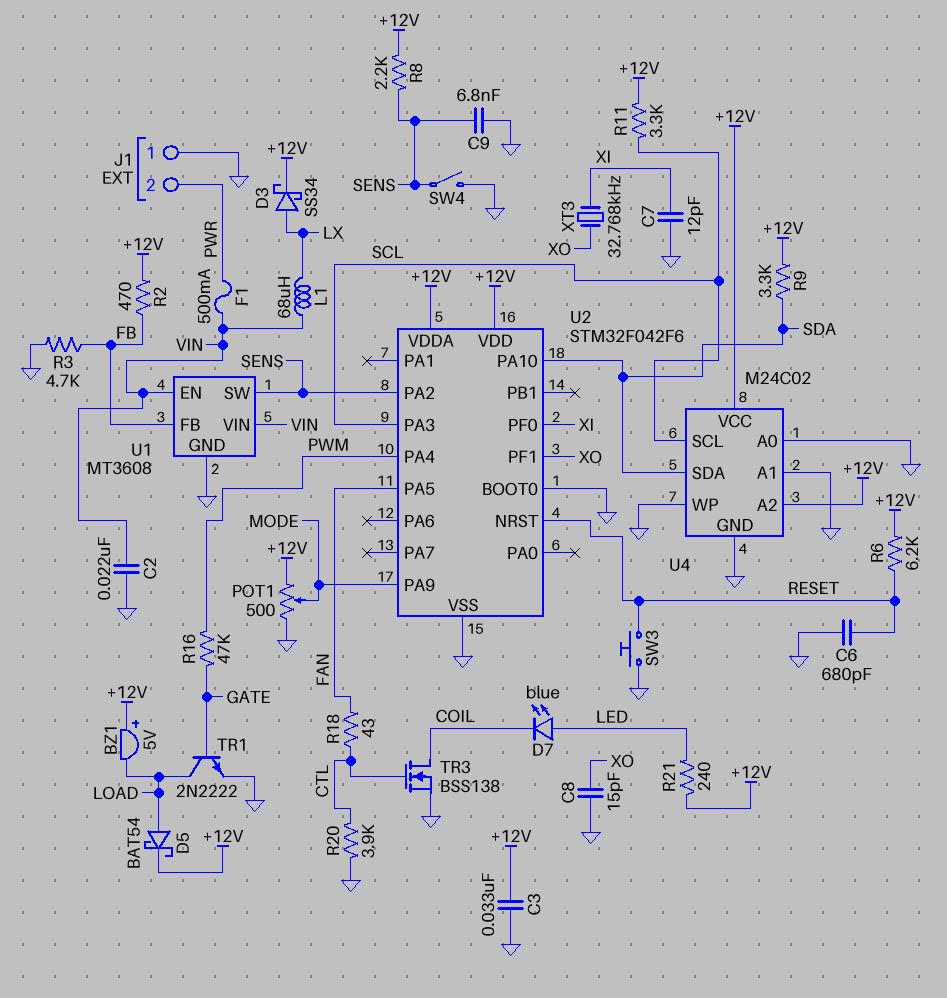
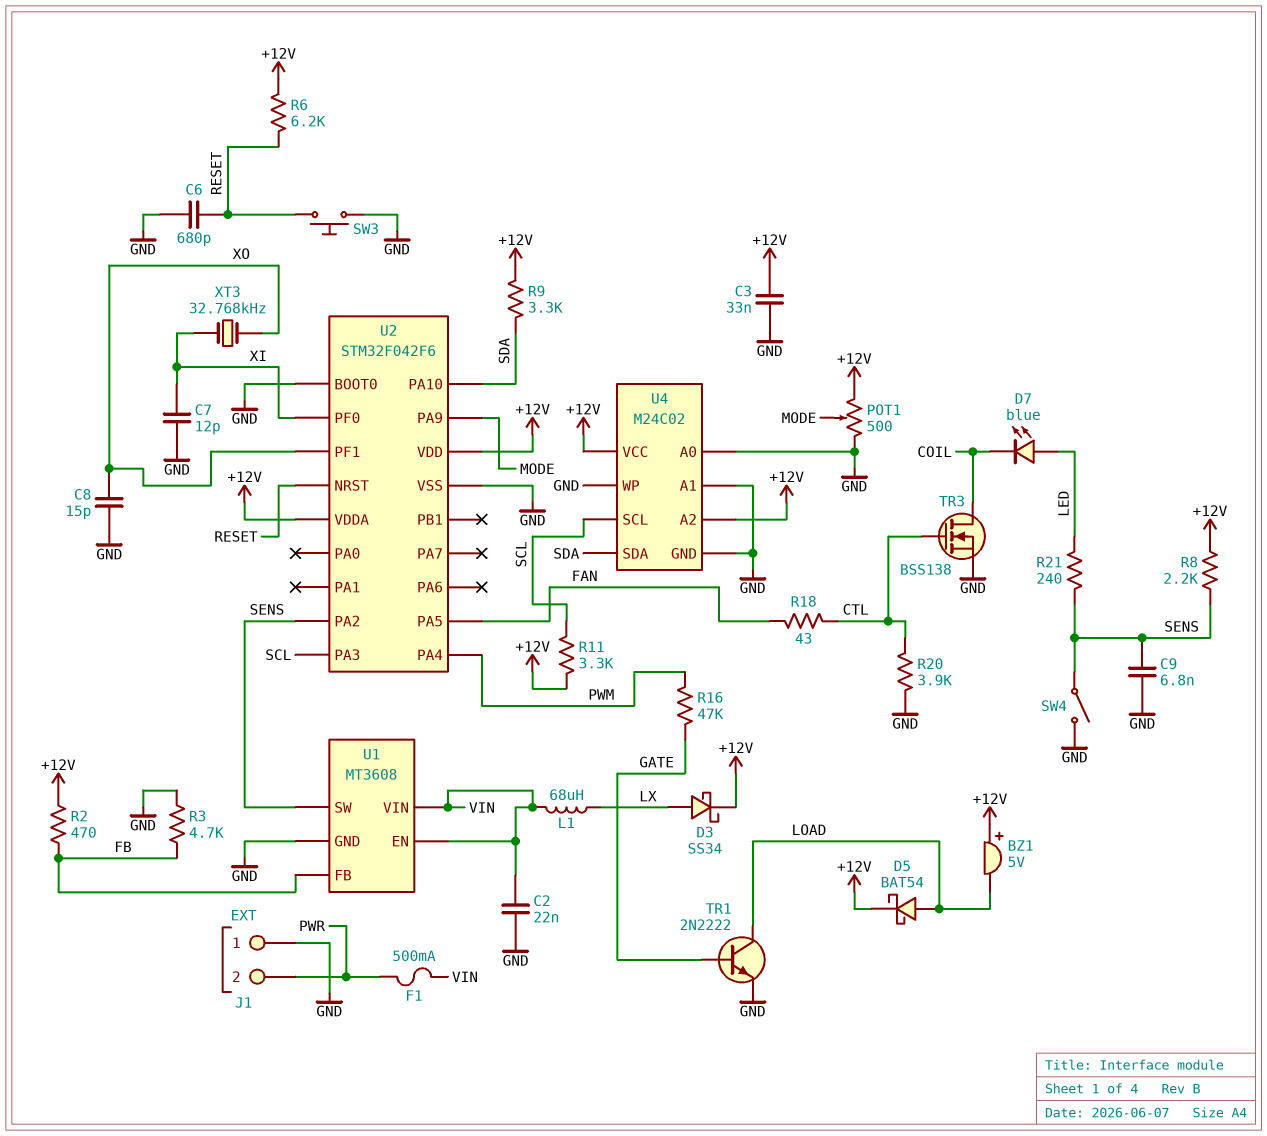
R21: 240 (+12V, LED) -> 240 (LED, SENS)

